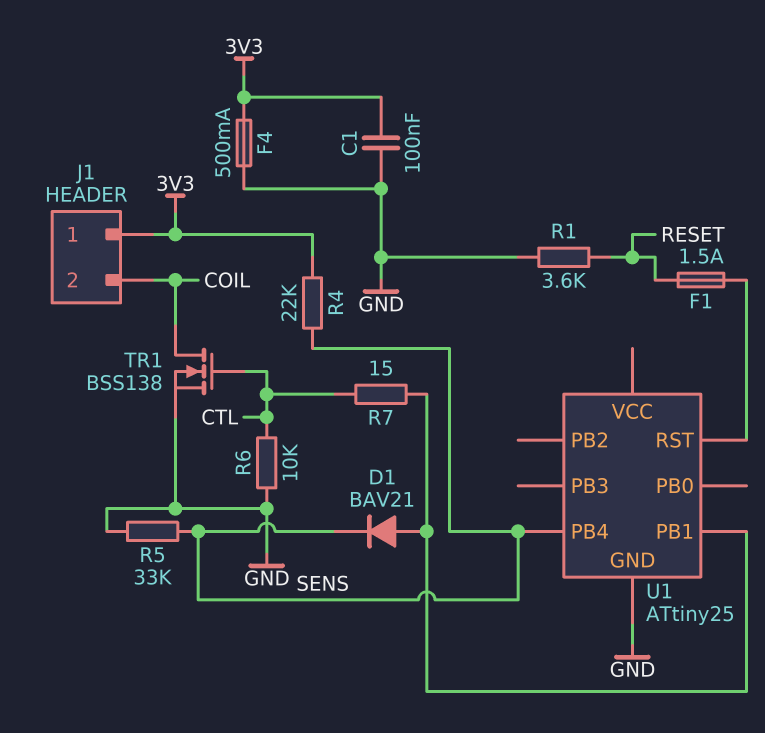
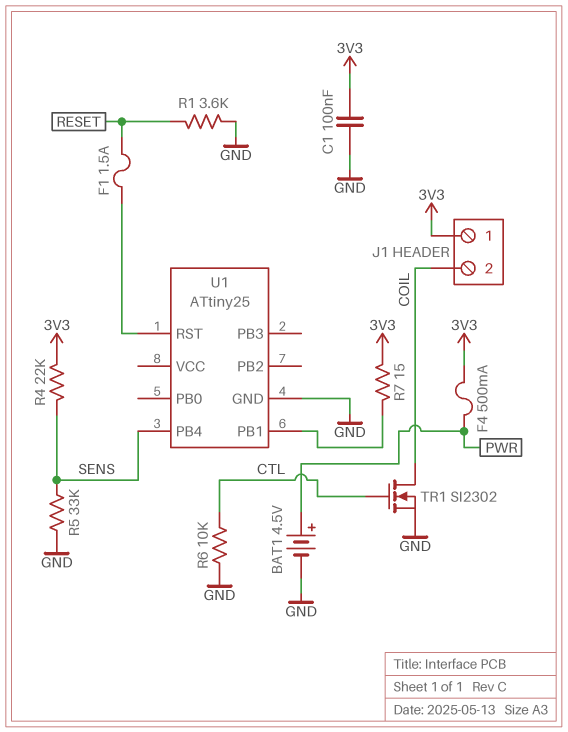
BAT1: none -> 4.5V (plus PWR, minus GND)
D1: diode BAV21 (A U1/PB1, K SENS) -> none
F4: 500mA (3V3, GND) -> 500mA (3V3, PWR)
R7: 15 (CTL, U1/PB1) -> 15 (3V3, U1/PB1)
TR1: NMOS BSS138 (G CTL, D COIL, S GND) -> NMOS SI2302 (G CTL, D COIL, S GND)

